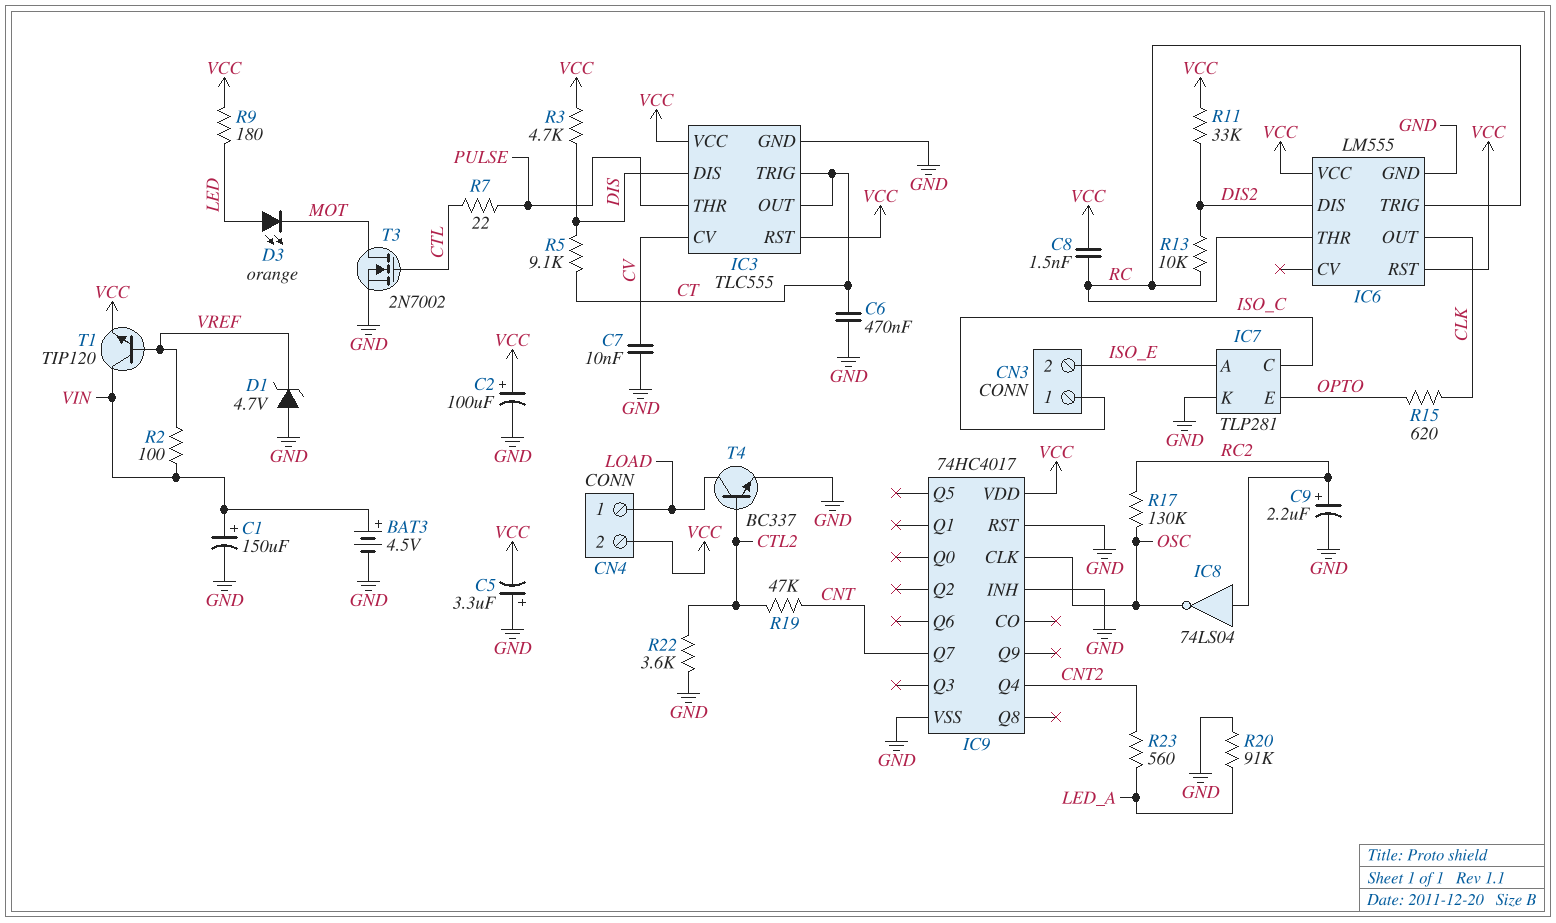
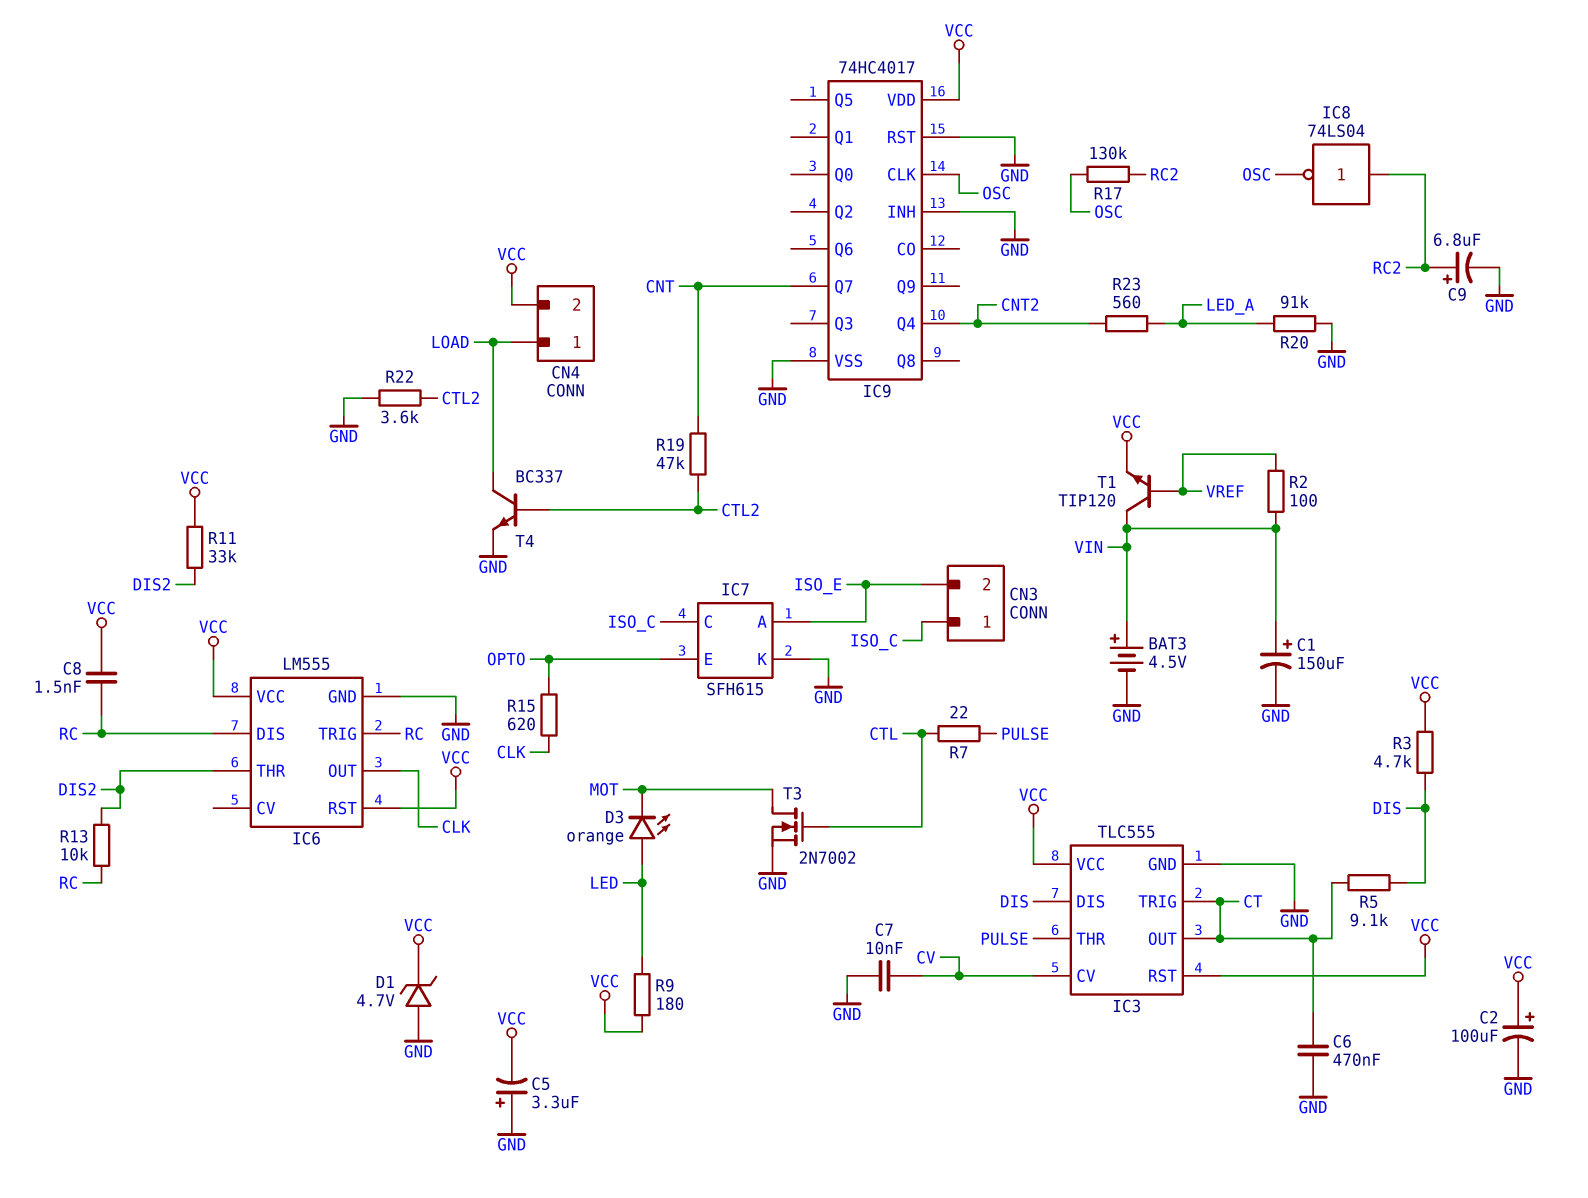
C9: 2.2uF (plus RC2, minus GND) -> 6.8uF (plus RC2, minus GND)
D1: zener 4.7V (A GND, K VREF) -> zener 4.7V (A GND, K VCC)
IC6 pin DIS: DIS2 -> RC
IC6 pin THR: RC -> DIS2
IC7: TLP281 -> SFH615

